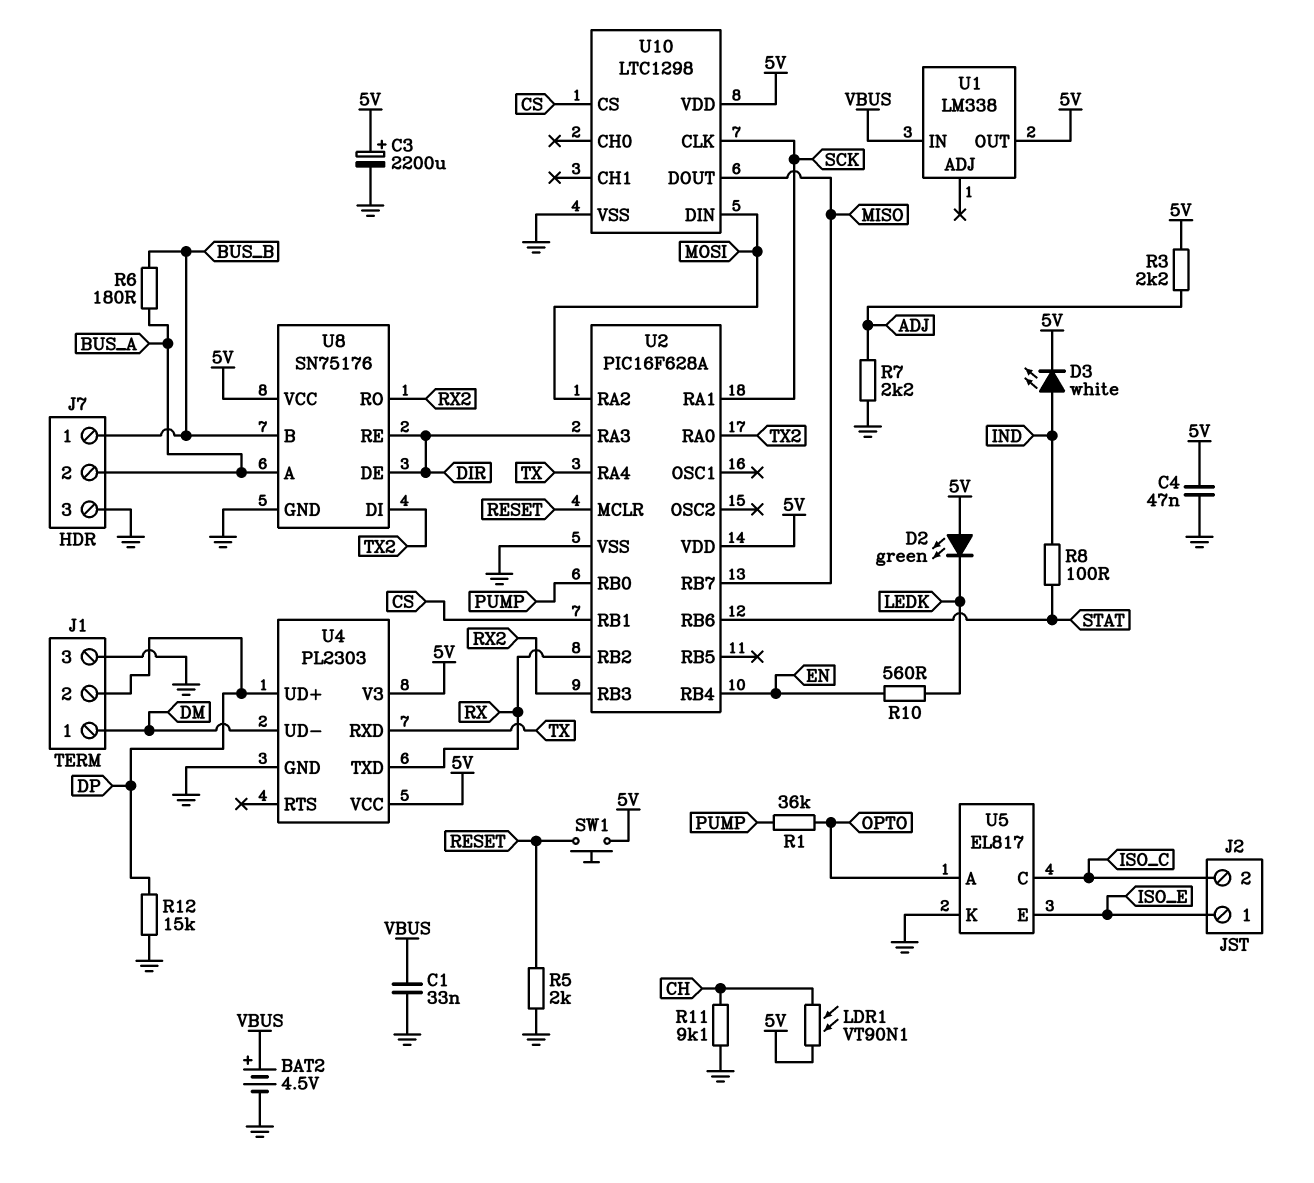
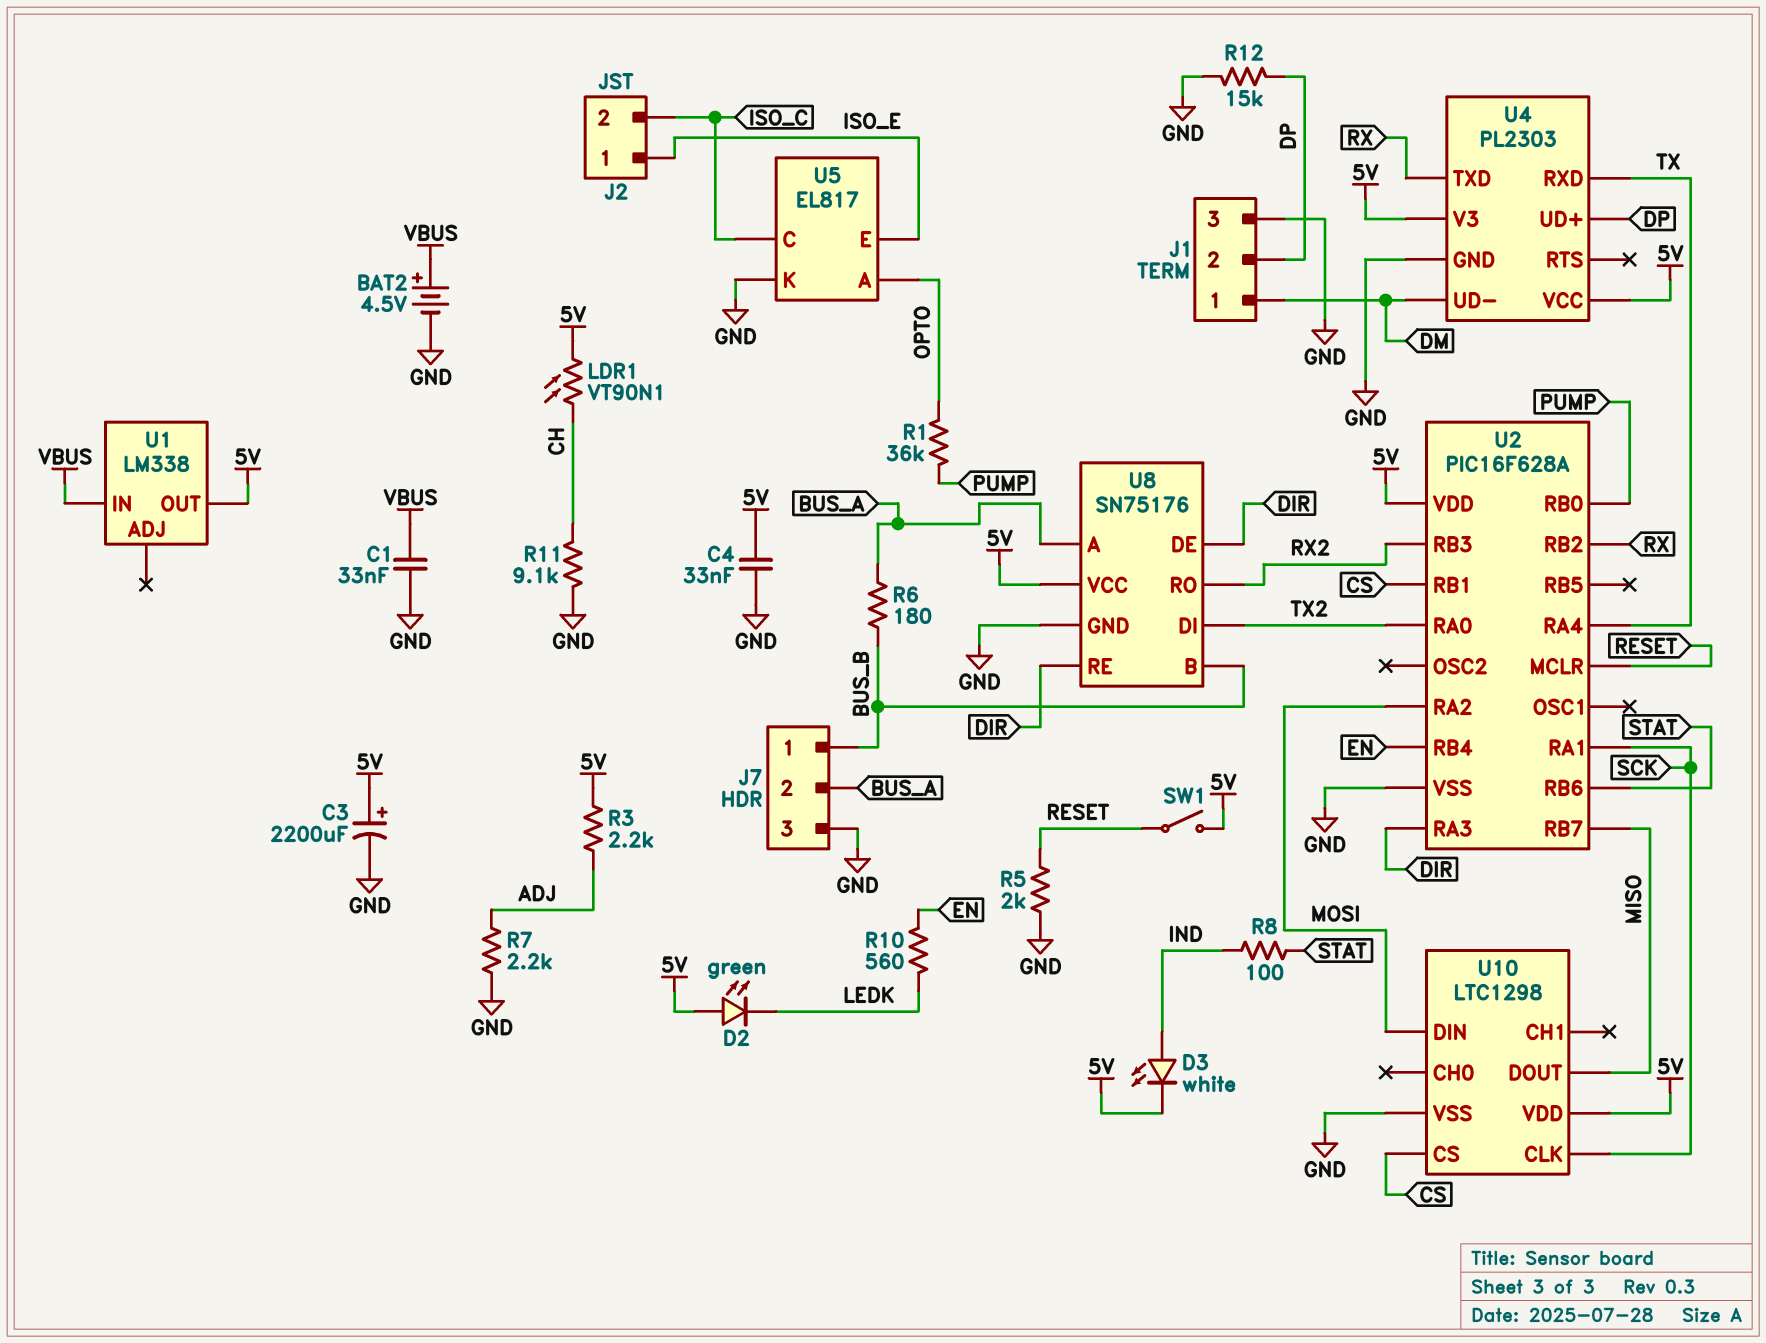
C4: 47nF (5V, GND) -> 33nF (5V, GND)
SW1: button (5V, RESET) -> switch (5V, RESET)

